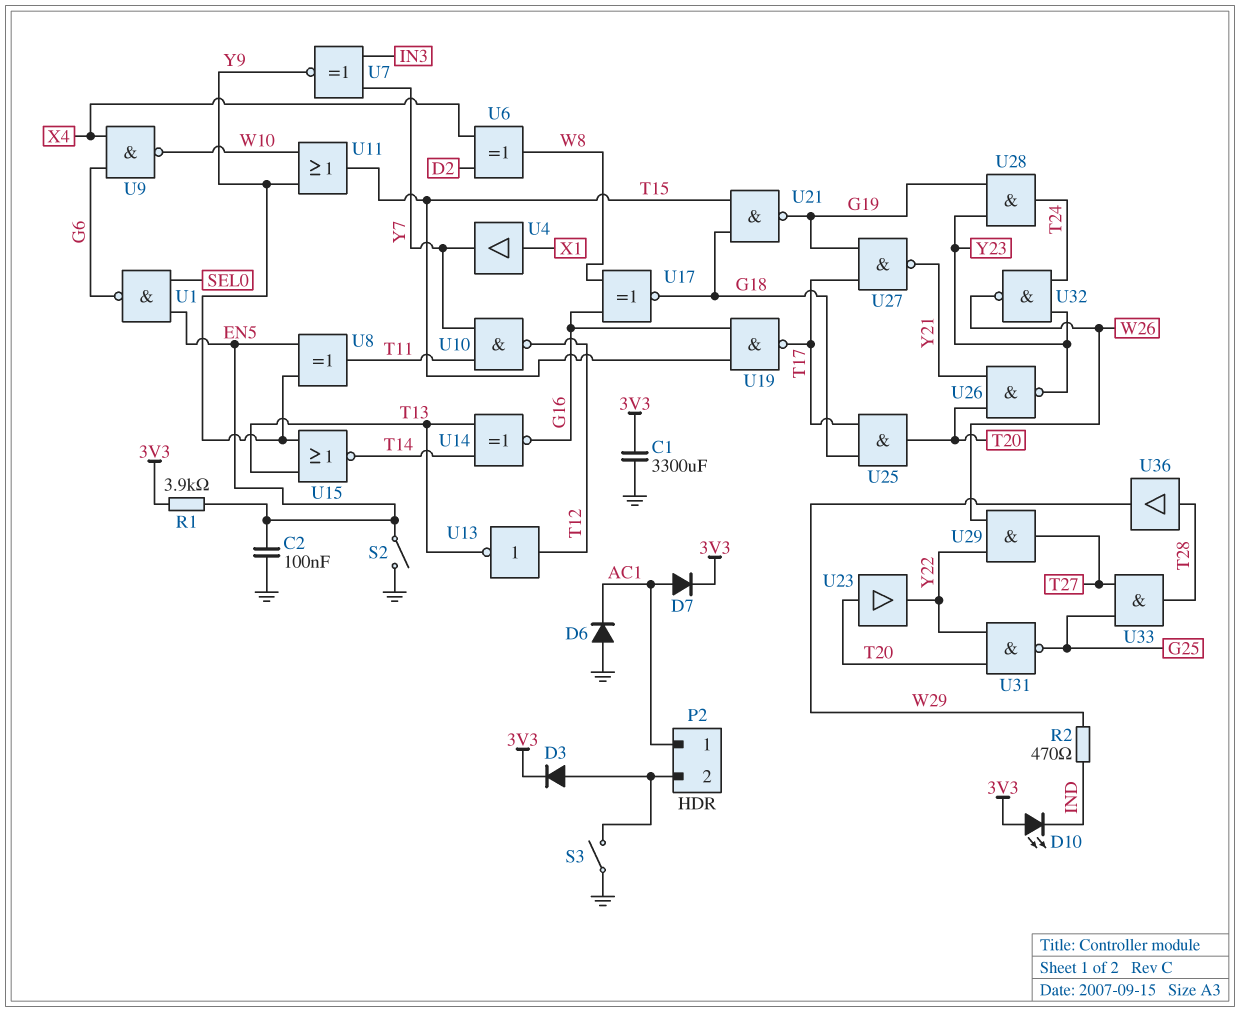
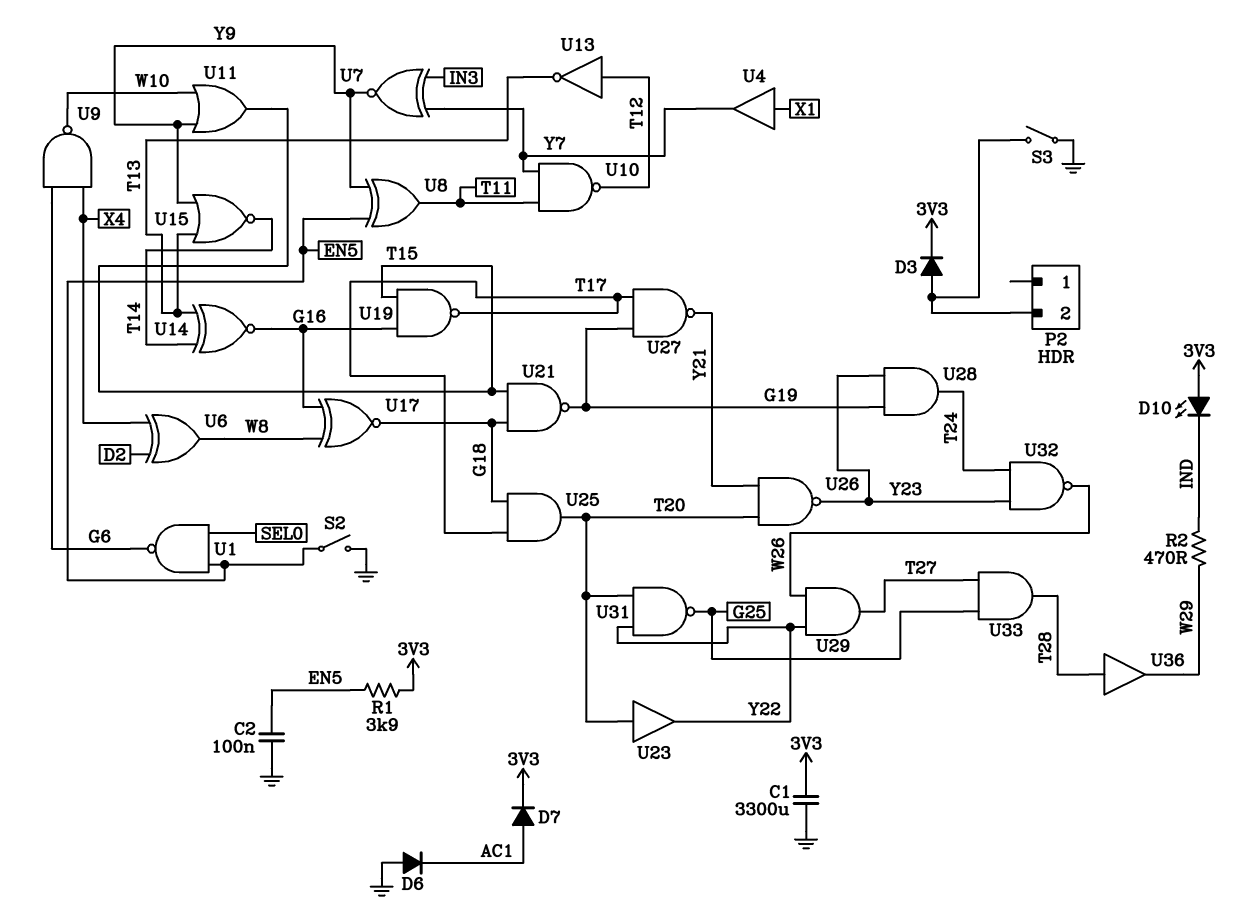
P2 pin 1: AC1 -> none

